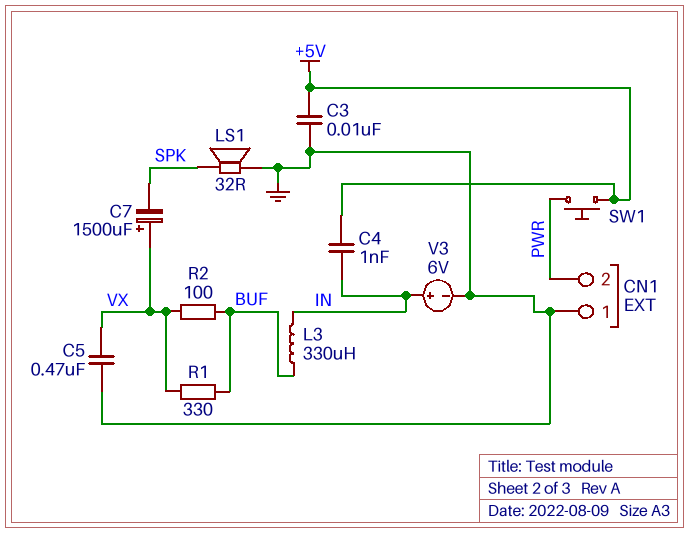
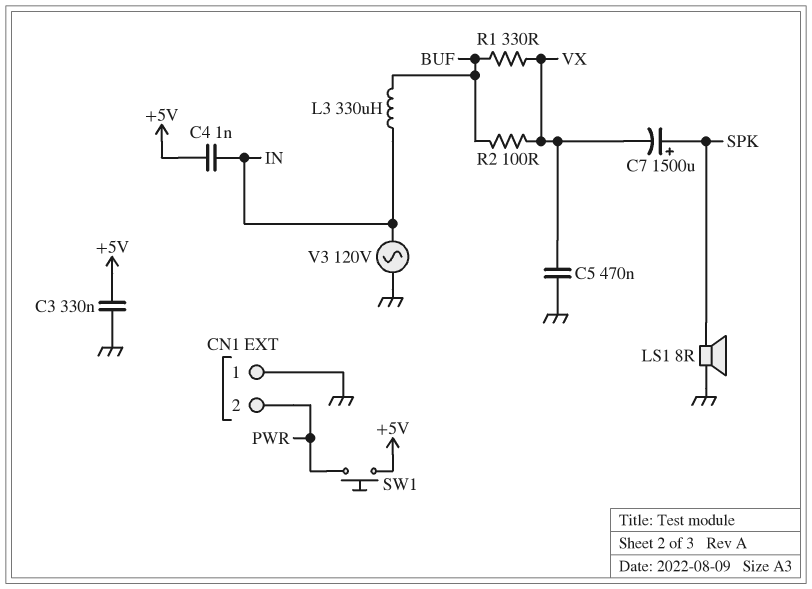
C3: 10nF (+5V, GND) -> 330nF (+5V, GND)
C7: 1500uF (plus VX, minus SPK) -> 1500uF (plus SPK, minus VX)
LS1: speaker 32R (GND, SPK) -> speaker 8R (GND, SPK)
V3: 6V (plus IN, minus GND) -> AC 120V (GND, IN)

